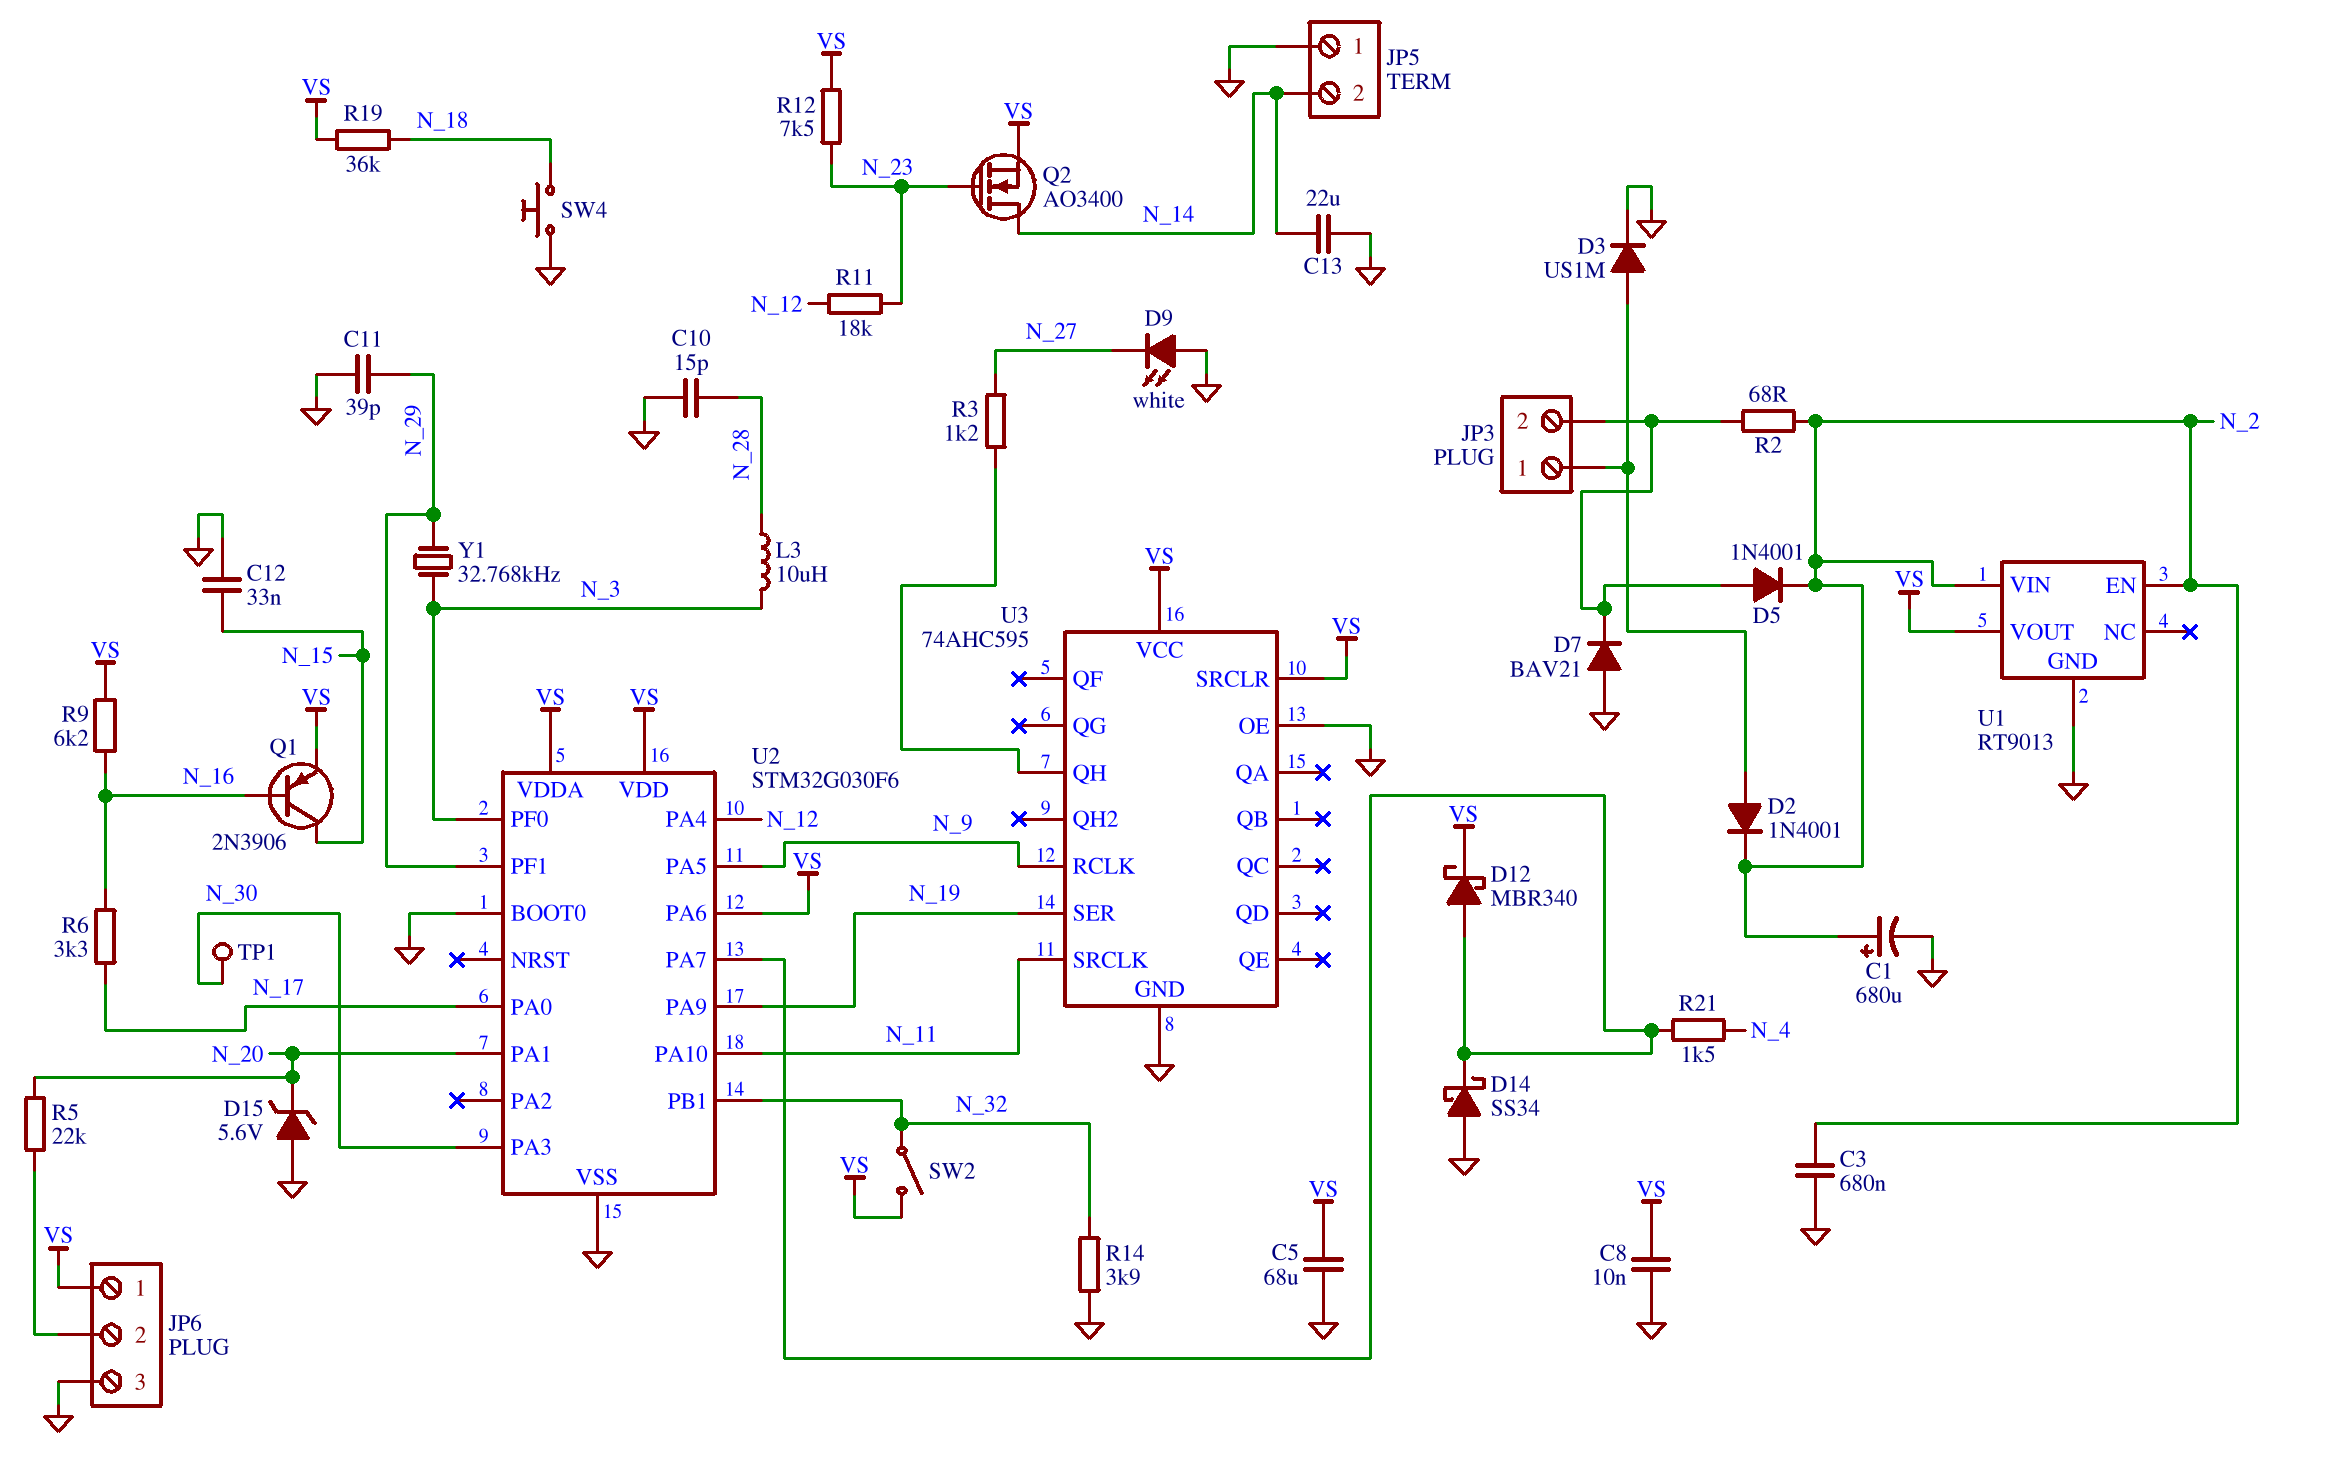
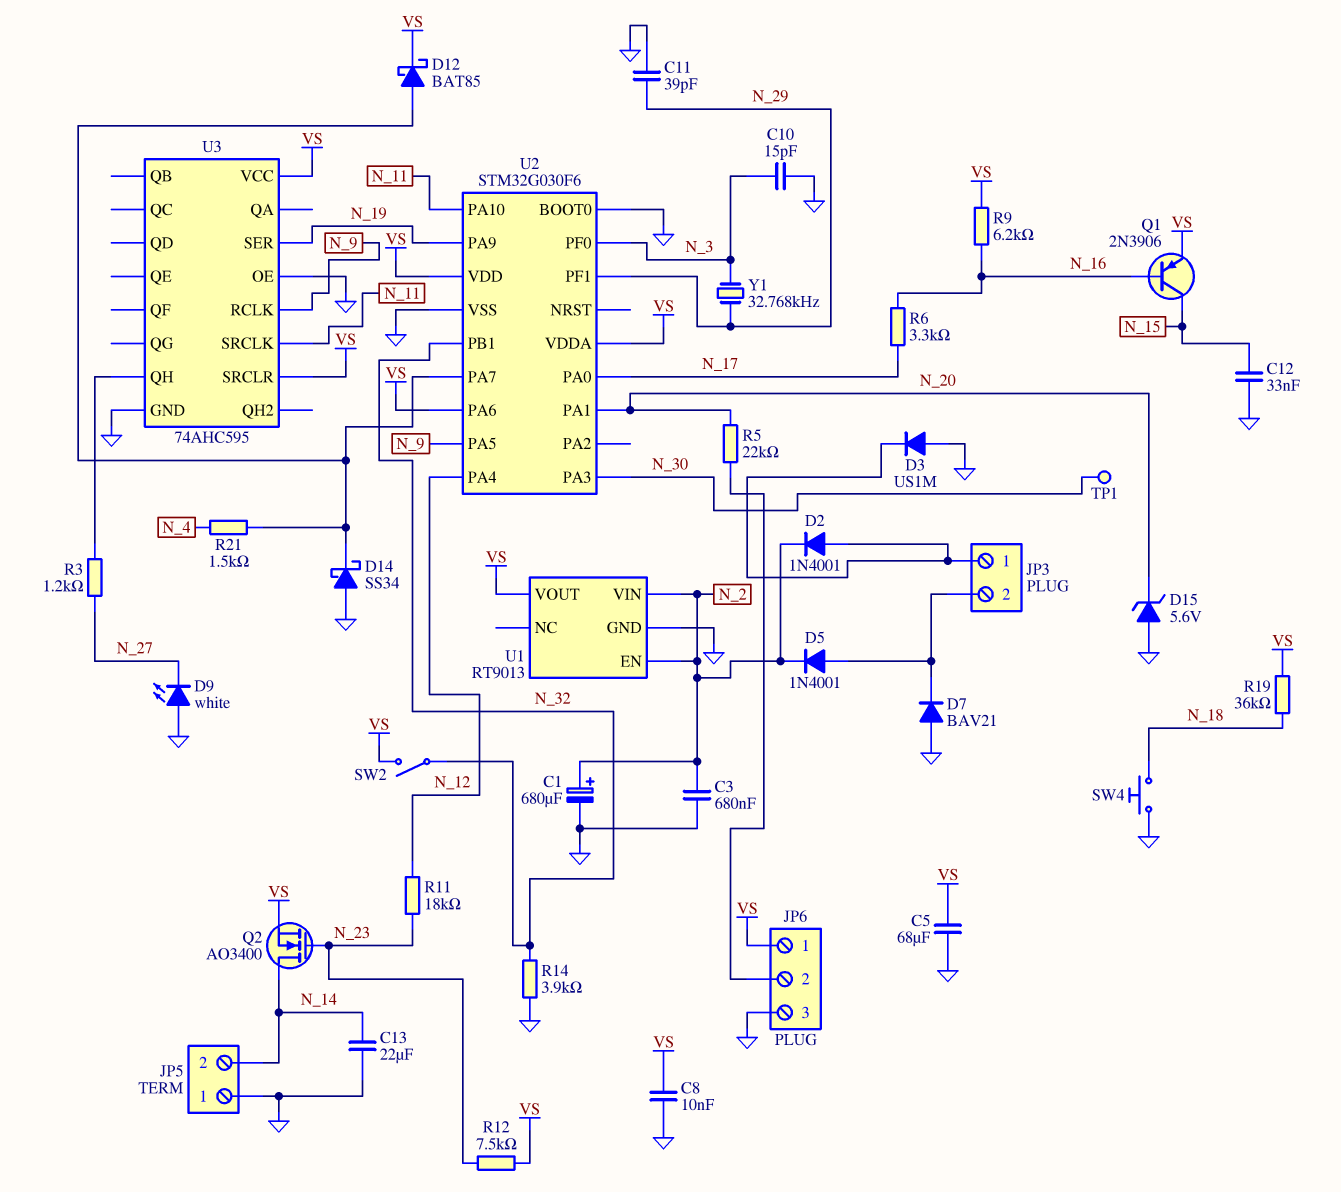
C10: 15pF (GND, N_28) -> 15pF (GND, N_3)
D3: diode US1M (A JP3/1, K GND) -> diode US1M (A GND, K JP3/1)
D12: schottky MBR340 (A U2/PA7, K VS) -> schottky BAT85 (A U2/PA7, K VS)
L3: 10uH (N_3, N_28) -> none
R2: 68 (JP3/2, N_2) -> none

